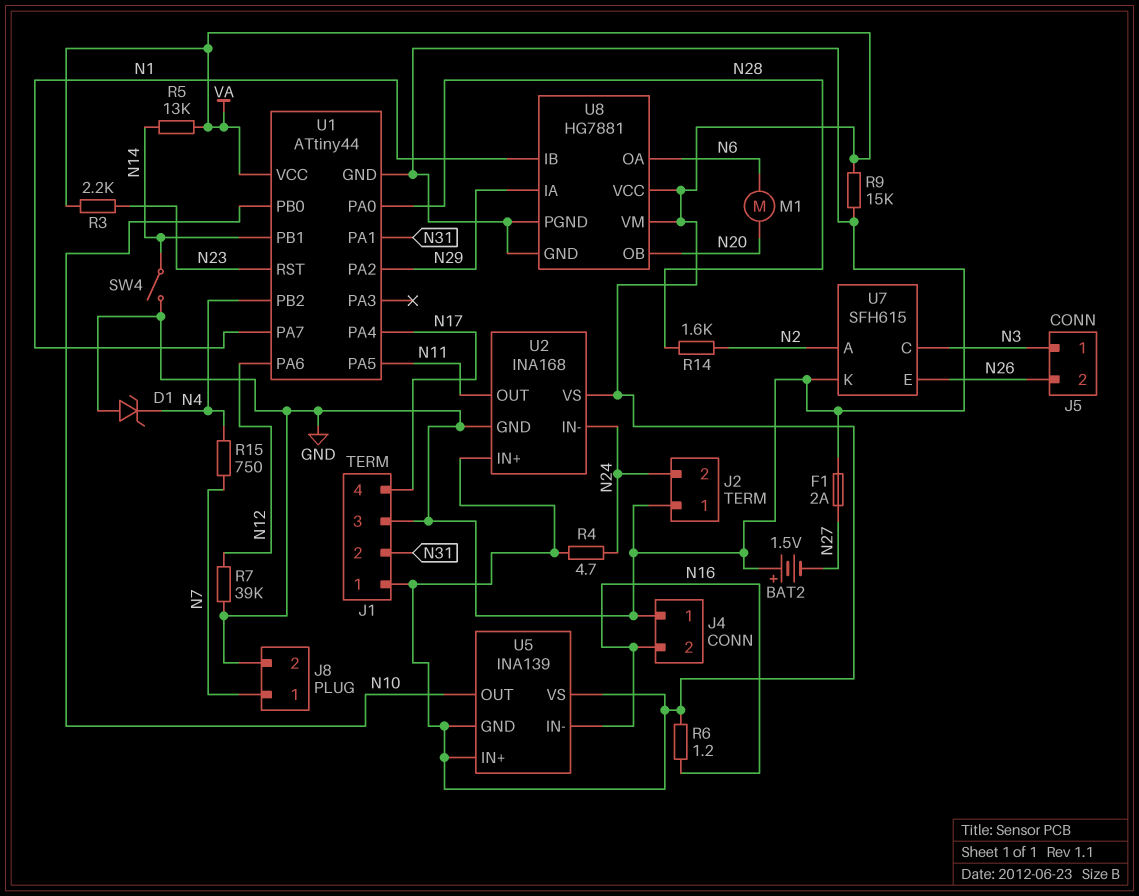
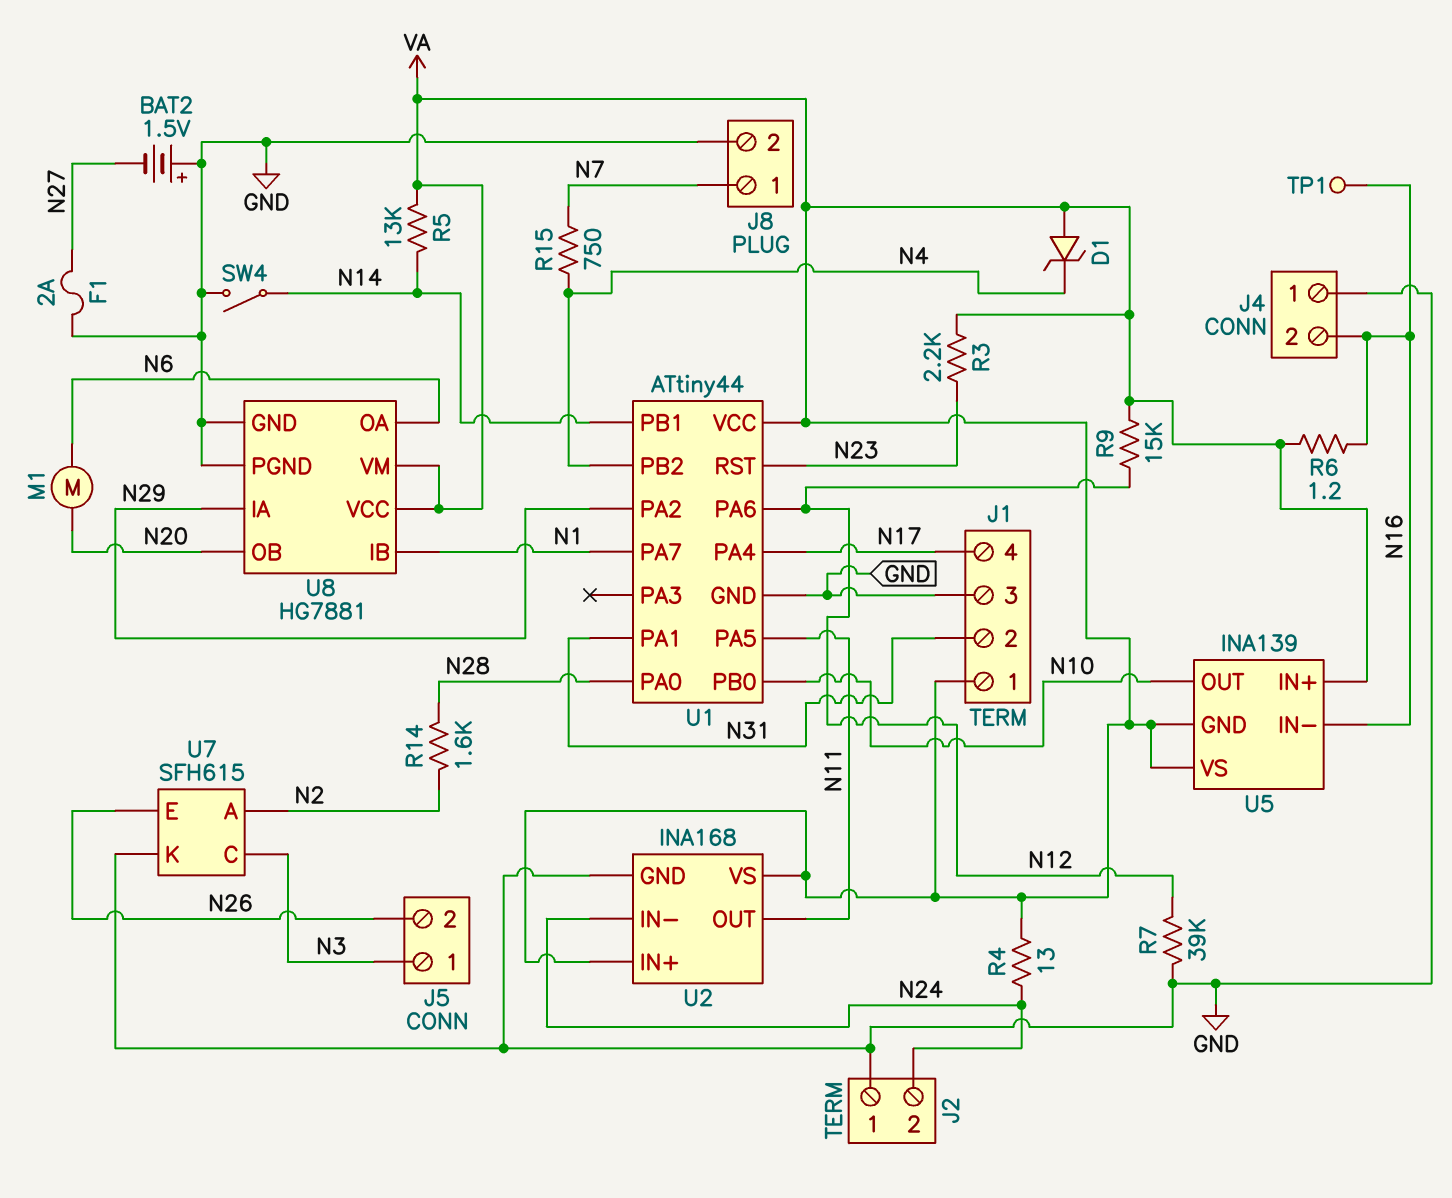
D1: zener (A GND, K N4) -> zener (A VA, K N4)
R4: 4.7 (N24, VA) -> 13 (N24, VA)
R9: 15k (GND, VA) -> 15k (N12, VA)
TP1: none -> test point (N16)

